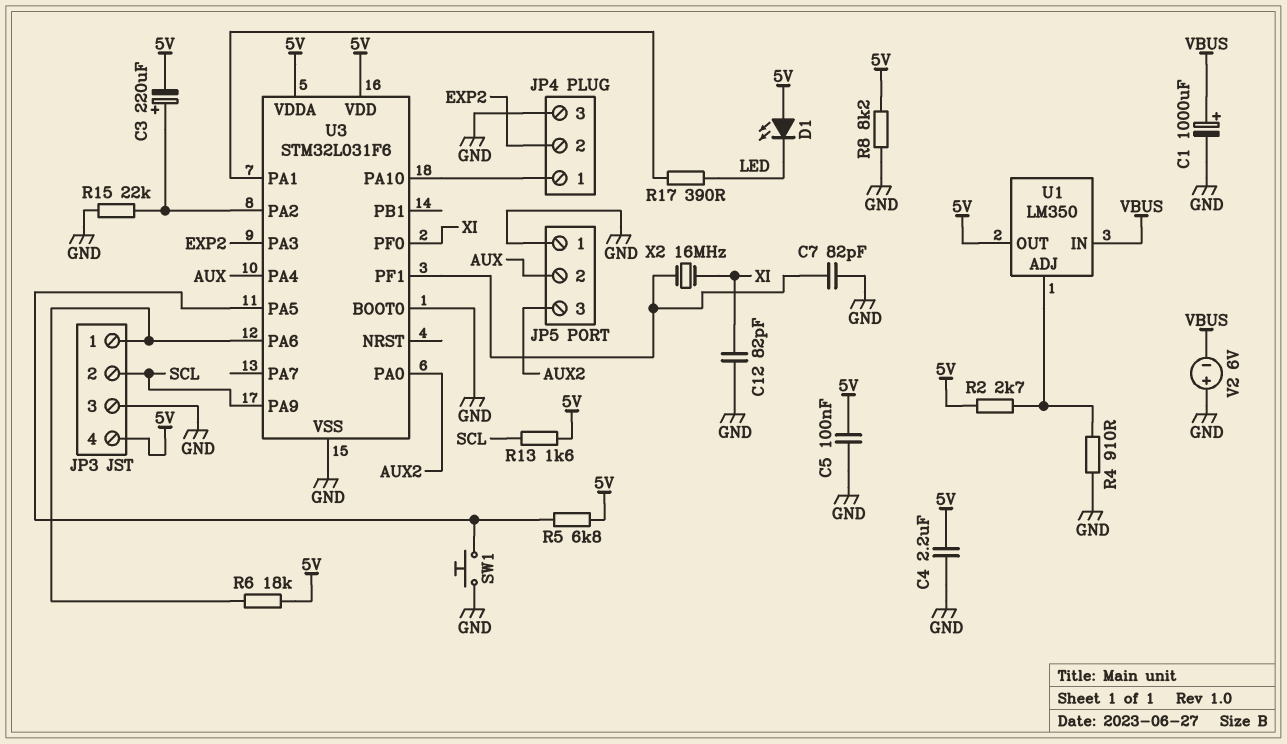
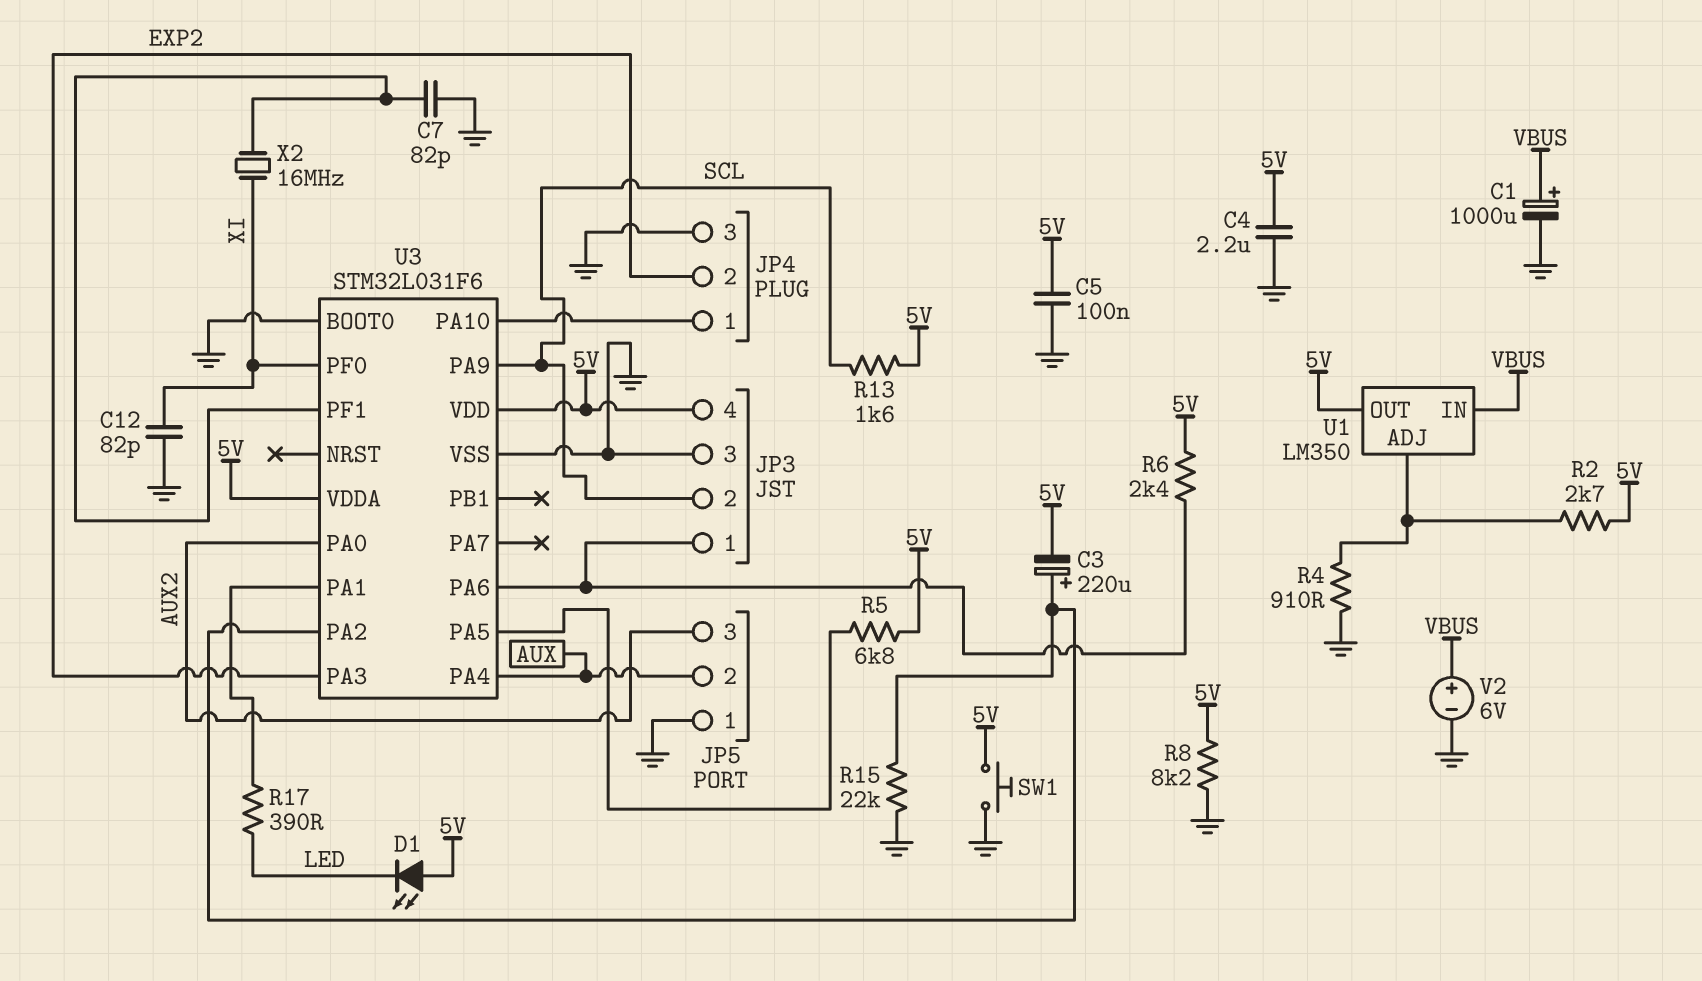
R6: 18k (5V, JP3/1) -> 2.4k (5V, JP3/1)
SW1: button (GND, U3/PA5) -> button (5V, GND)
V2: 6V (plus GND, minus VBUS) -> 6V (plus VBUS, minus GND)

